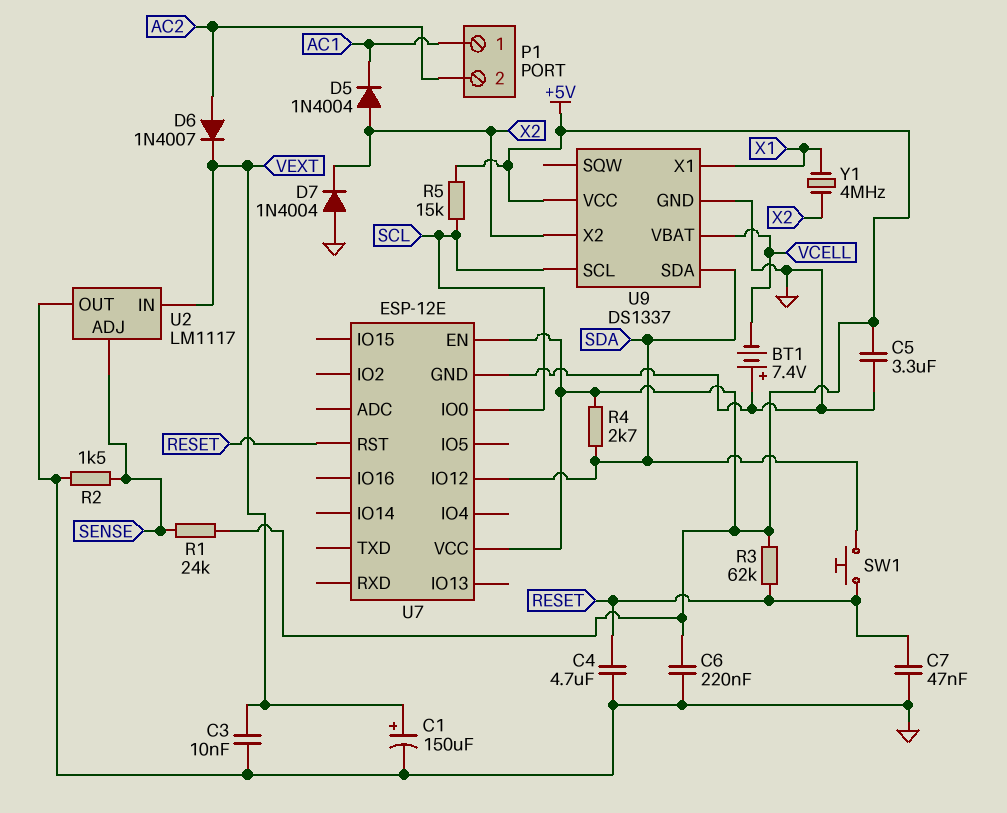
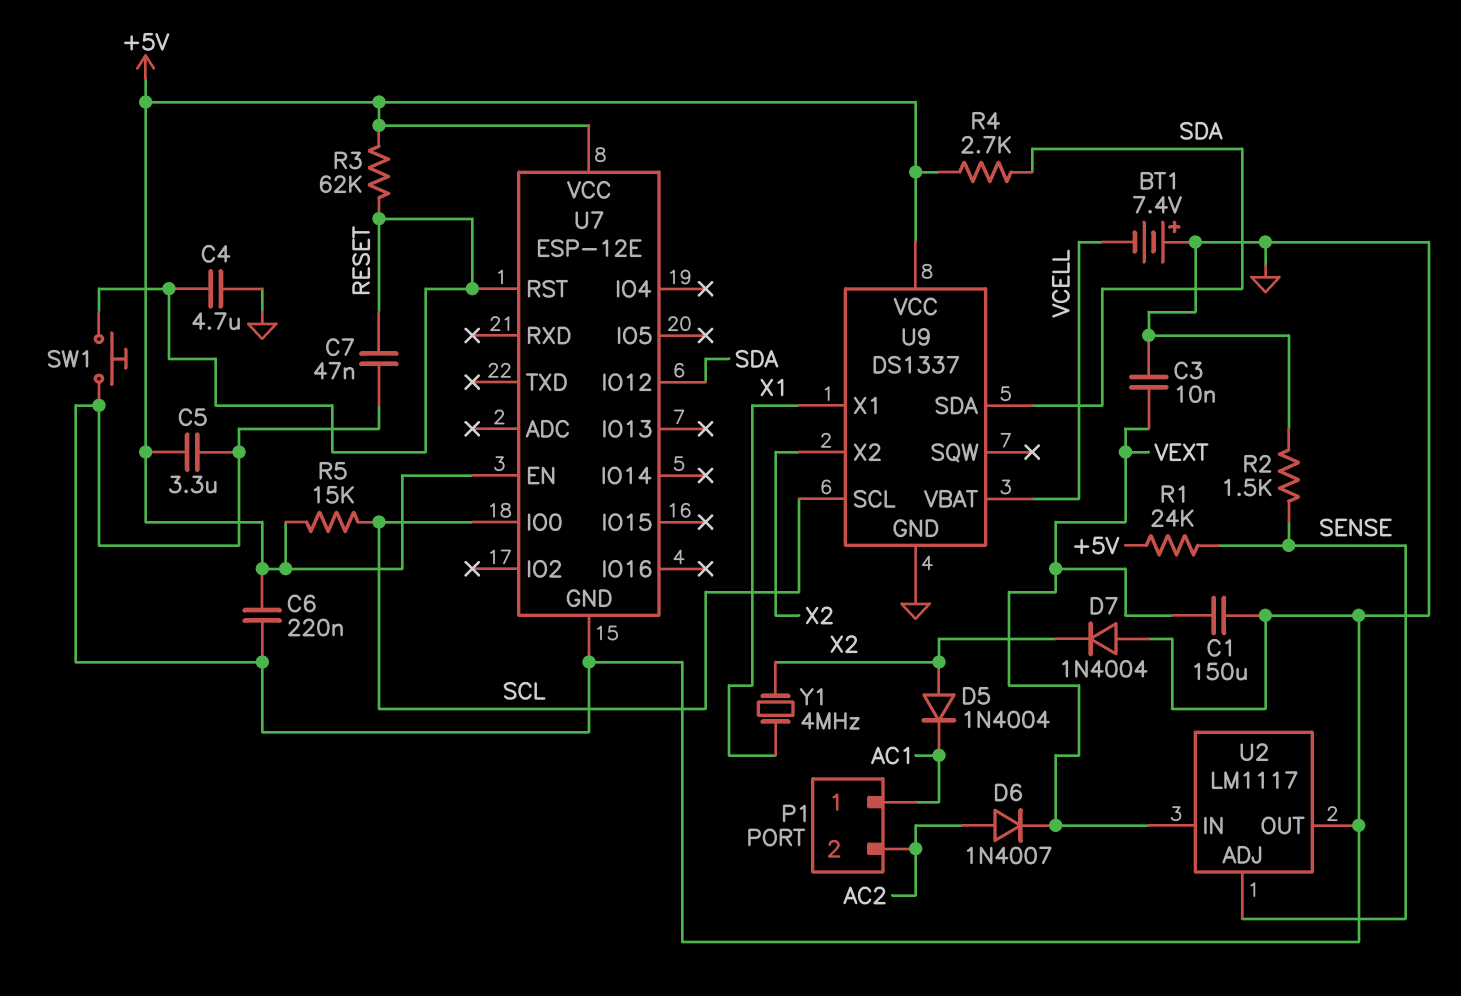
C1: 150uF (plus VEXT, minus GND) -> 150uF (GND, VEXT)
SW1: button (RESET, SDA) -> button (GND, RESET)

